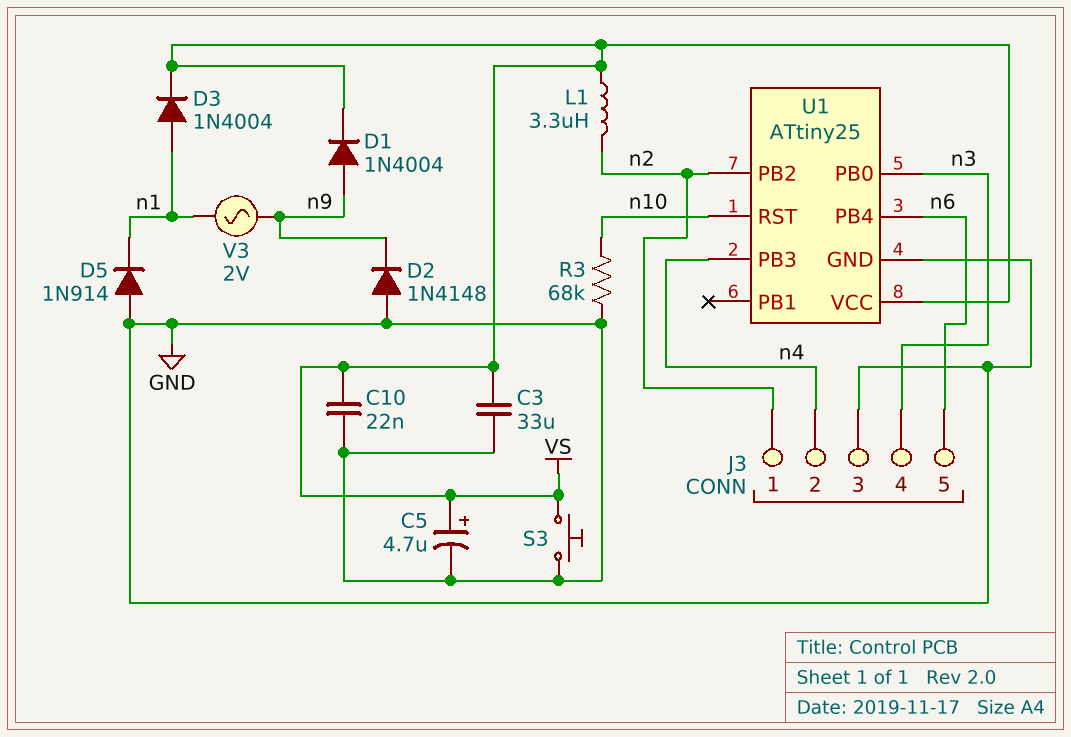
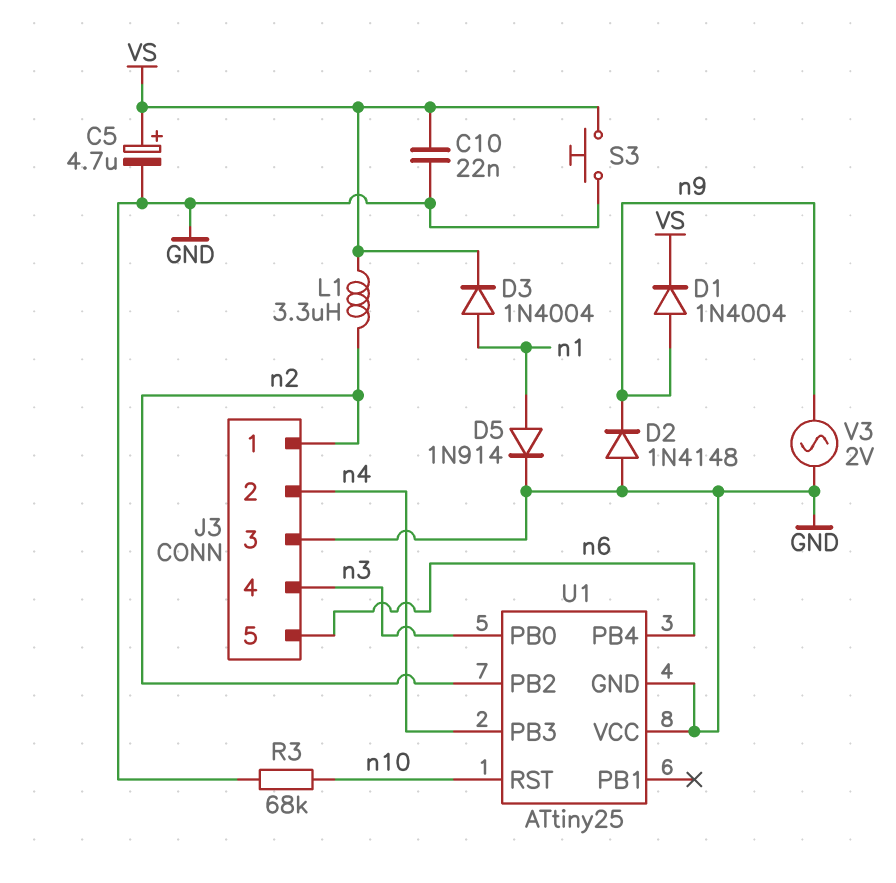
C3: 33uF (GND, VS) -> none
D5: diode 1N914 (A GND, K n1) -> diode 1N914 (A n1, K GND)
U1 pin VCC: VS -> GND
V3: AC 2V (n1, n9) -> AC 2V (GND, n9)

